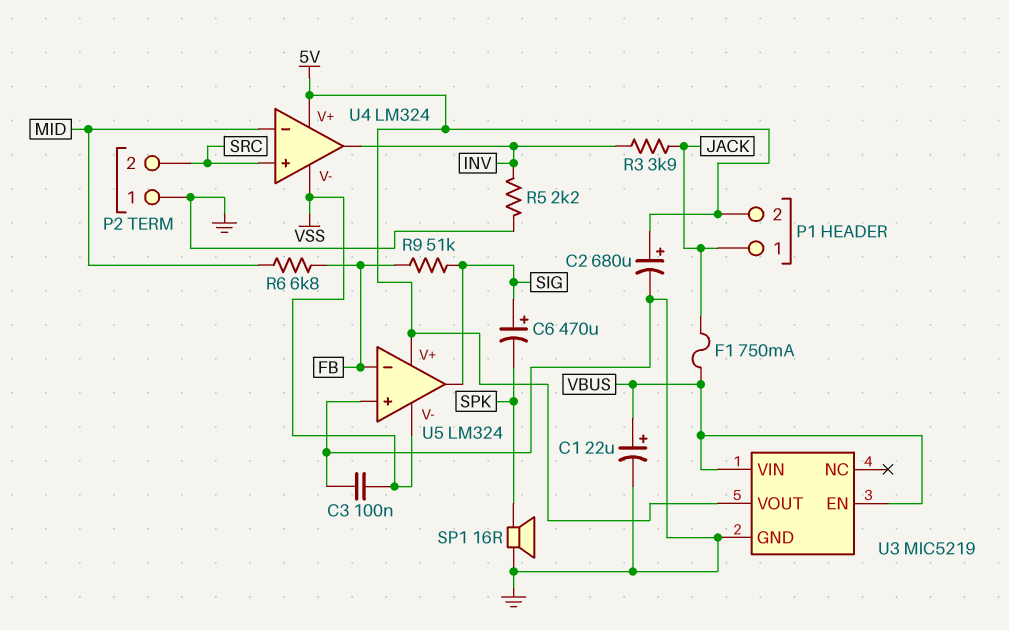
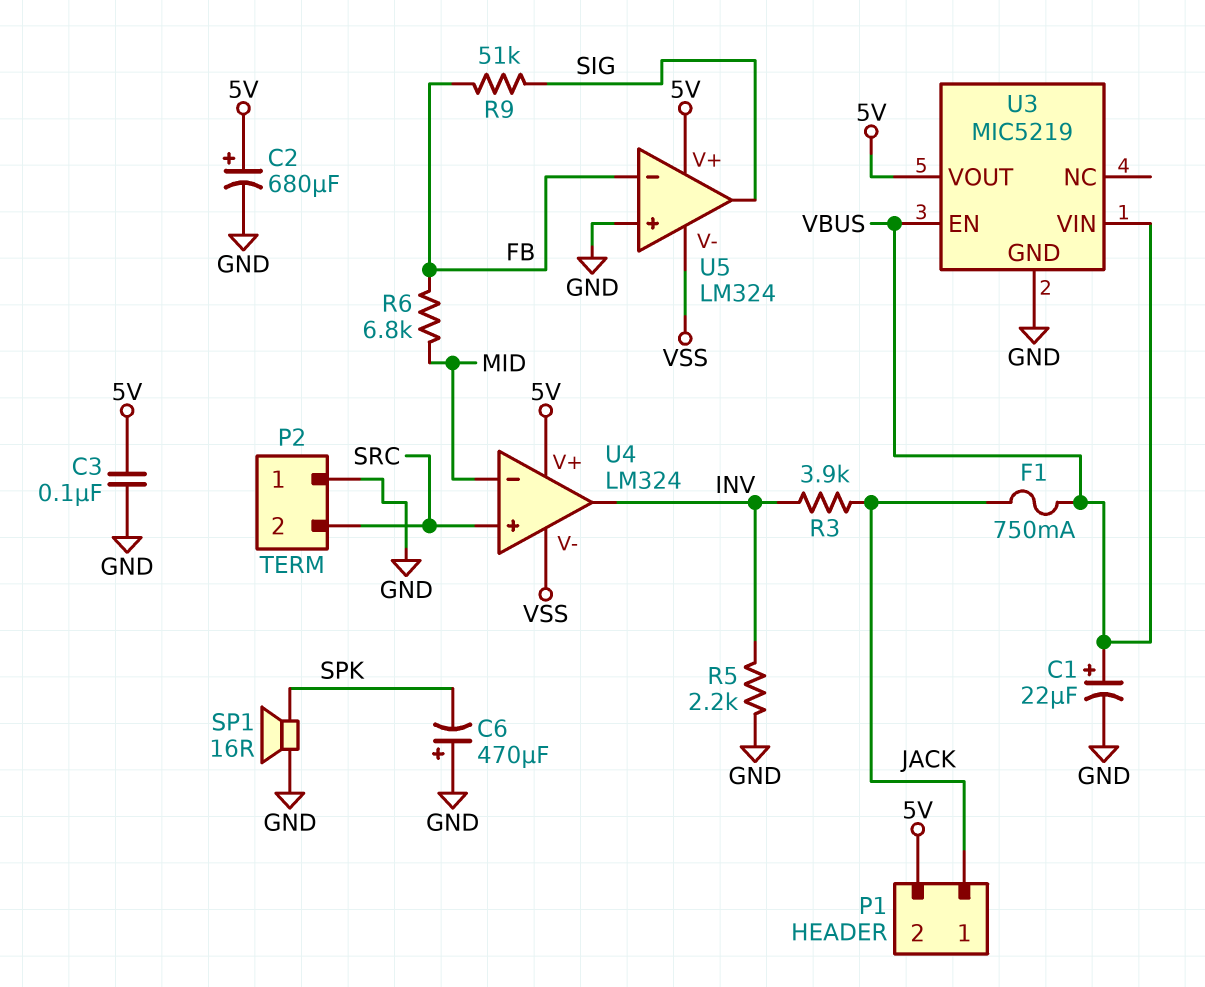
C3: 100nF (GND, VSS) -> 100nF (5V, GND)
C6: 470uF (plus SIG, minus SPK) -> 470uF (plus GND, minus SPK)

